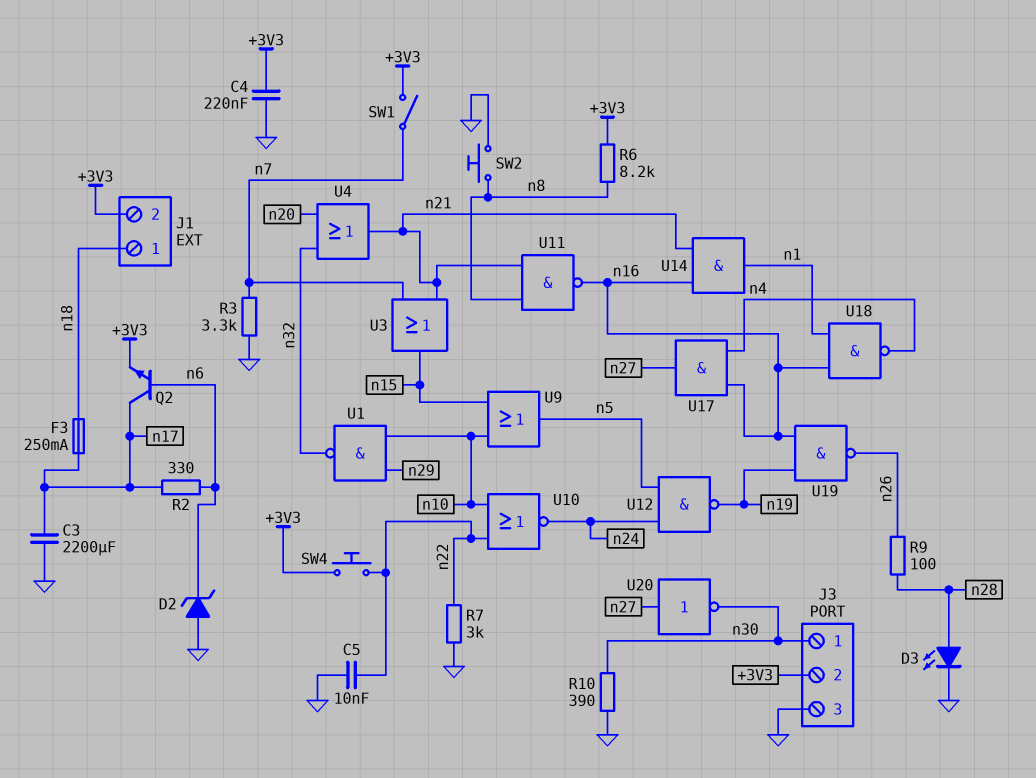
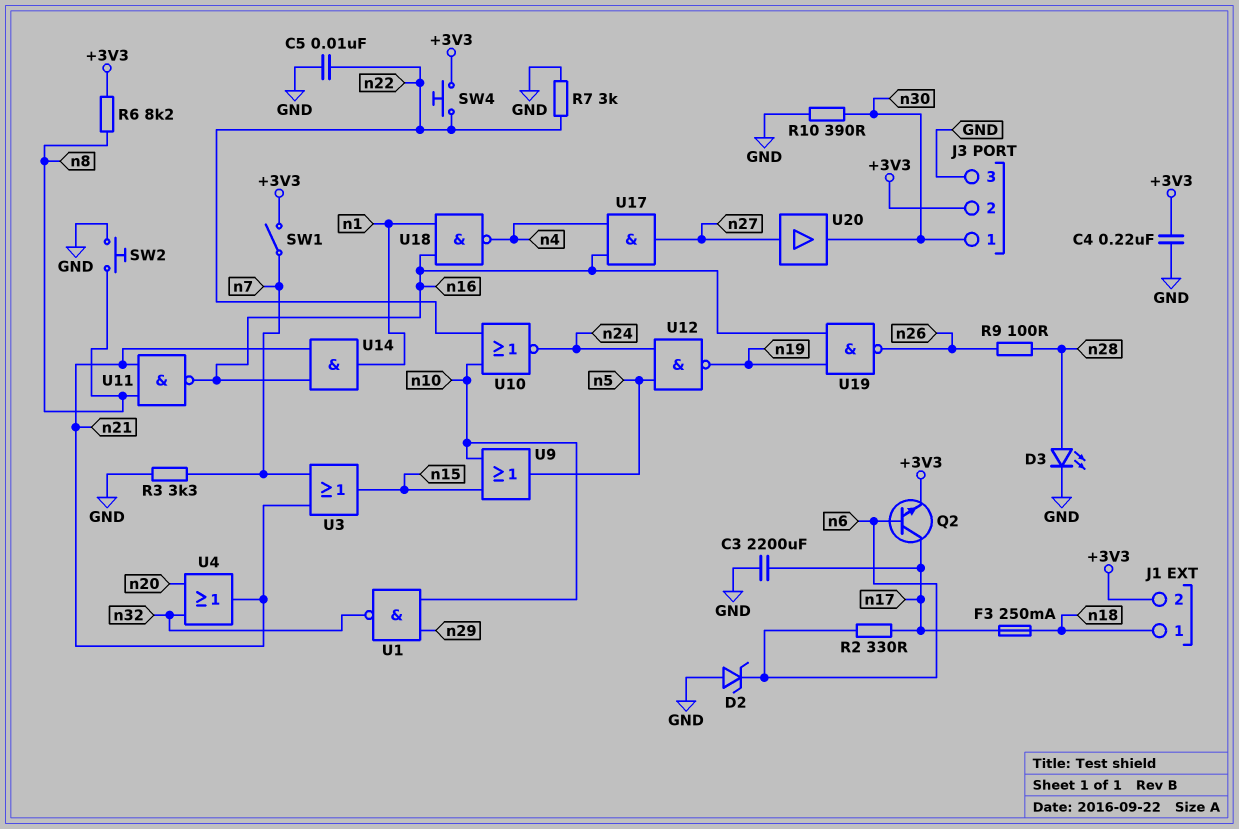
U20: NOT (in n27, out n30) -> buffer (in n27, out n30)

